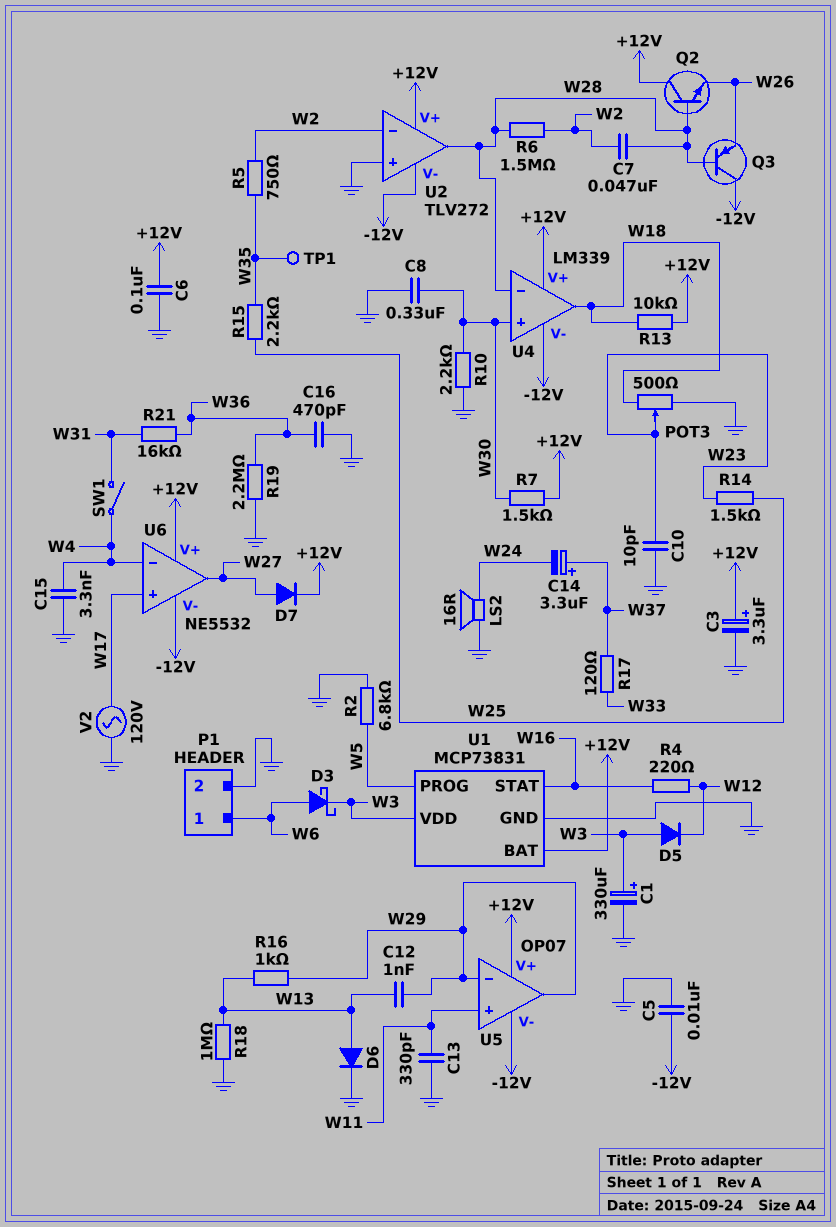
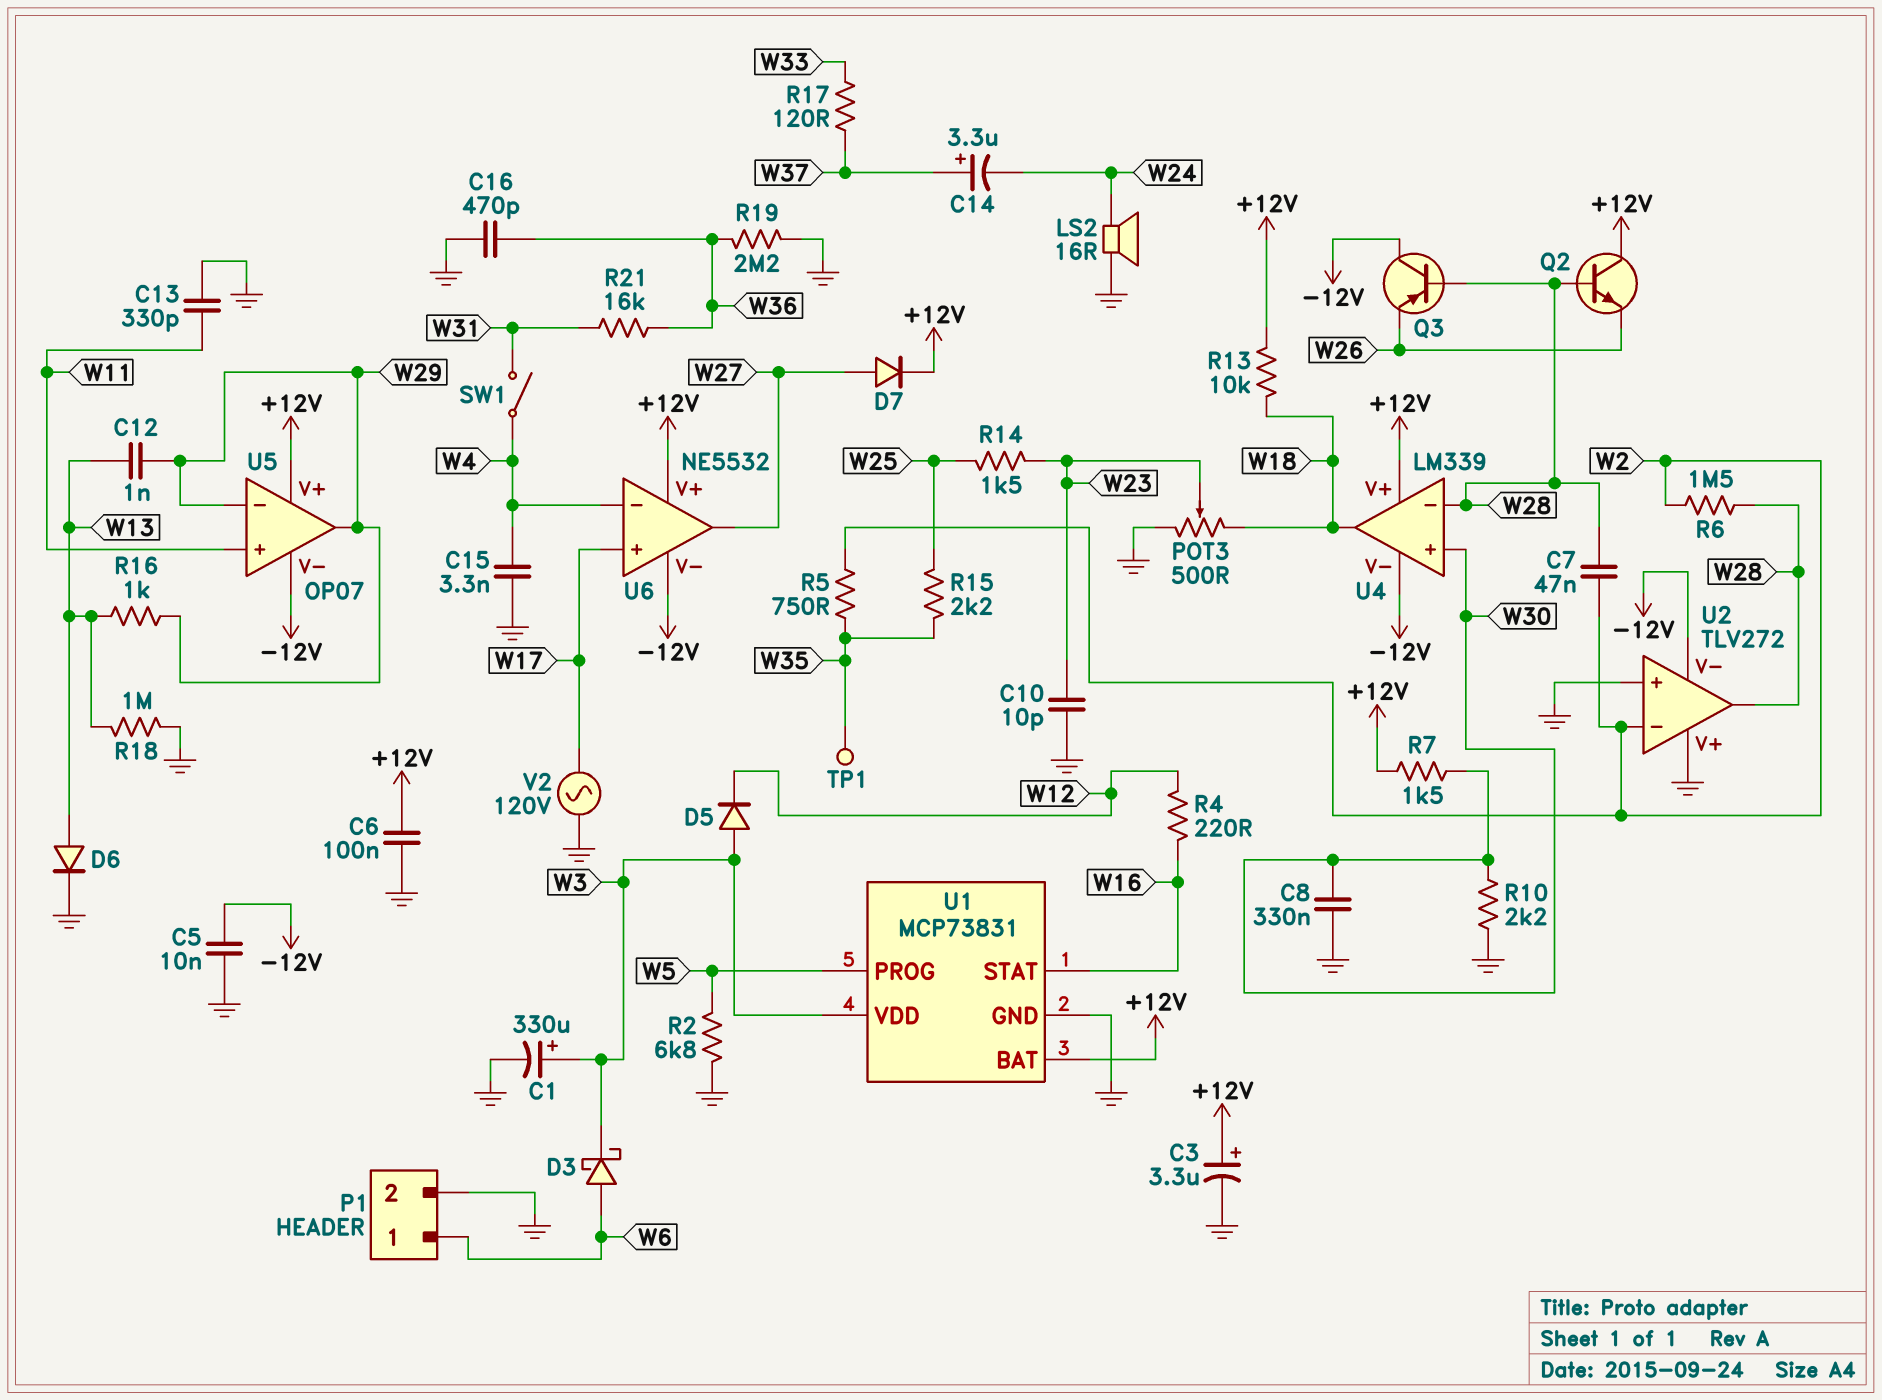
U2 pin V+: +12V -> GND

